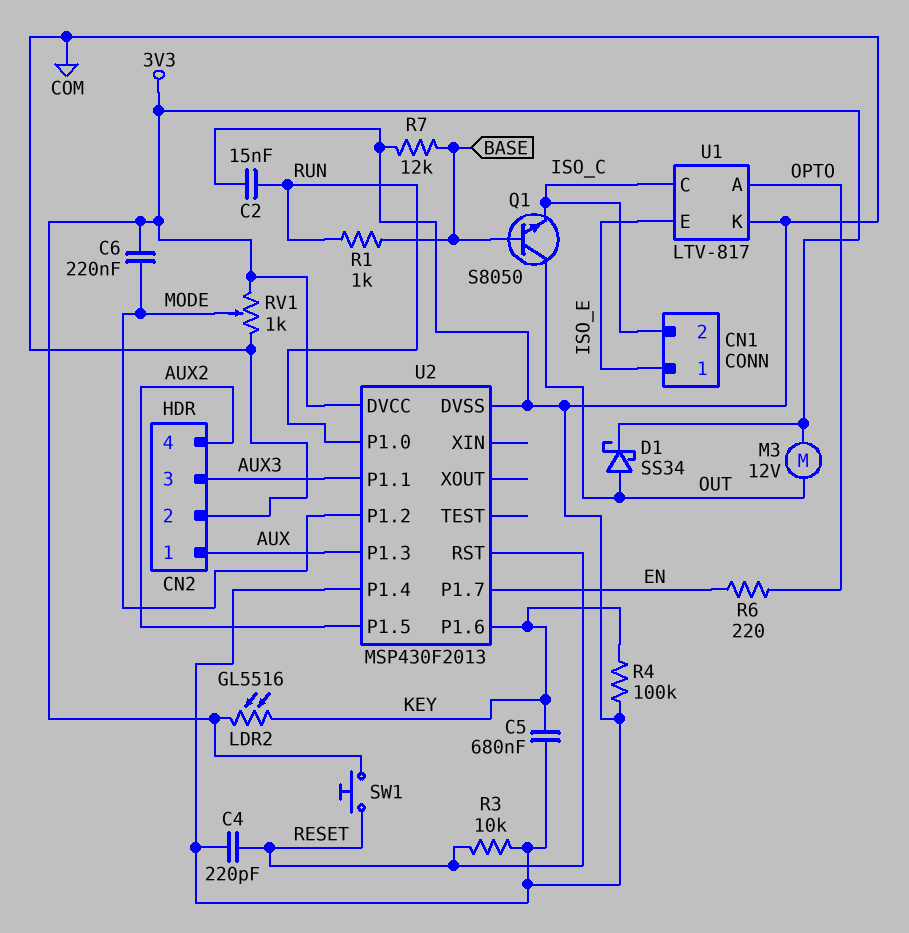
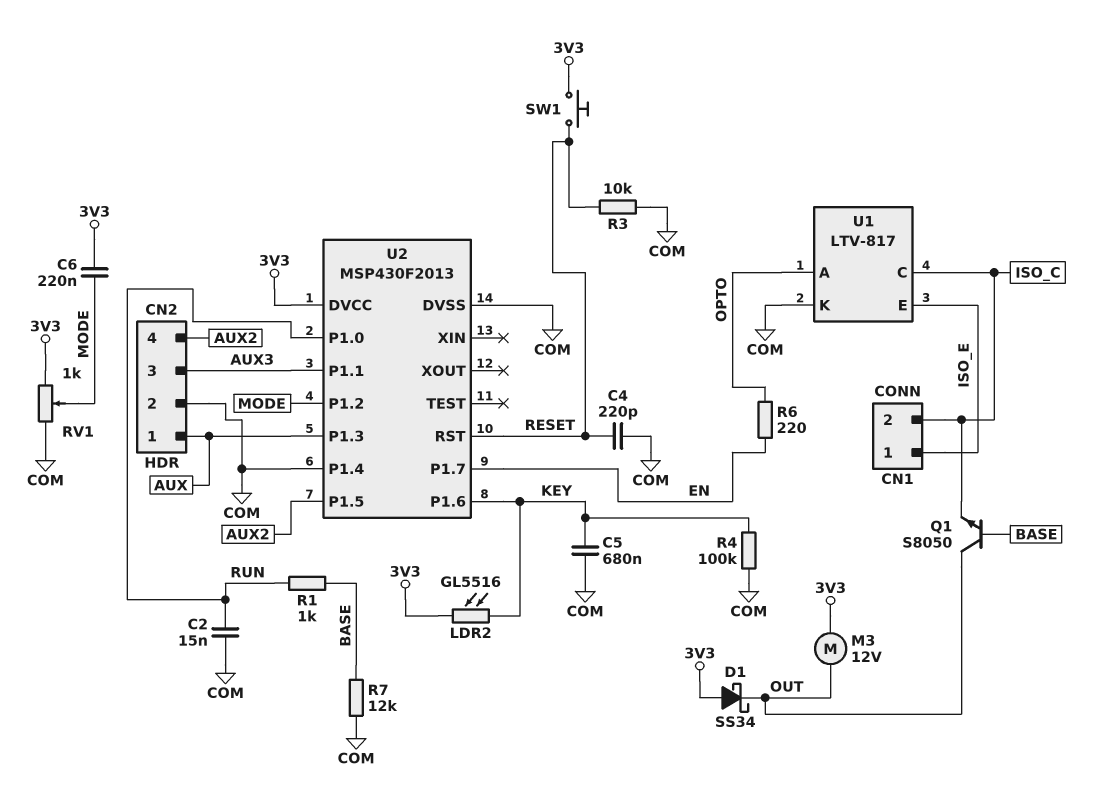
D1: schottky SS34 (A OUT, K 3V3) -> schottky SS34 (A 3V3, K OUT)

